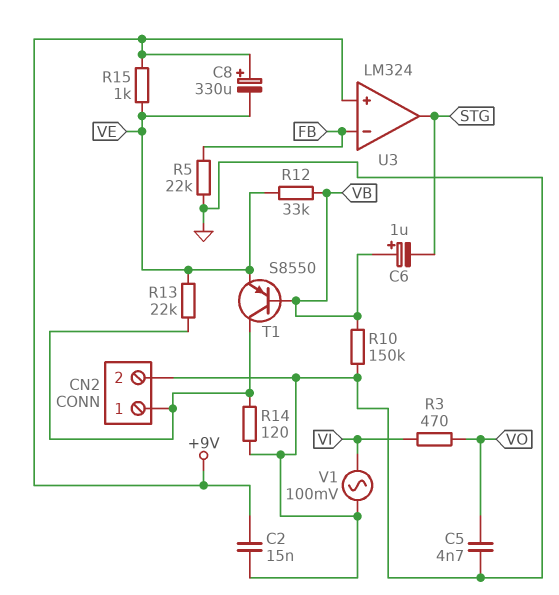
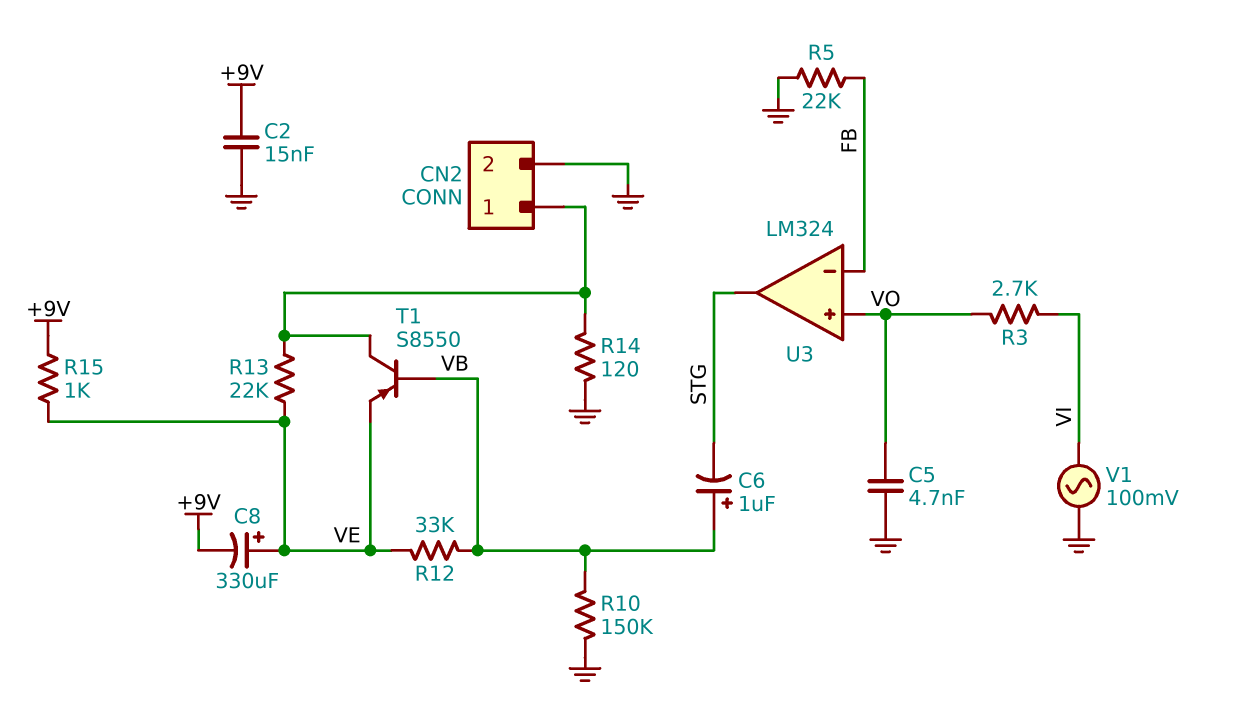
C8: 330uF (plus +9V, minus VE) -> 330uF (plus VE, minus +9V)
R3: 470 (VI, VO) -> 2.7k (VI, VO)
U3 pin in+: +9V -> VO

